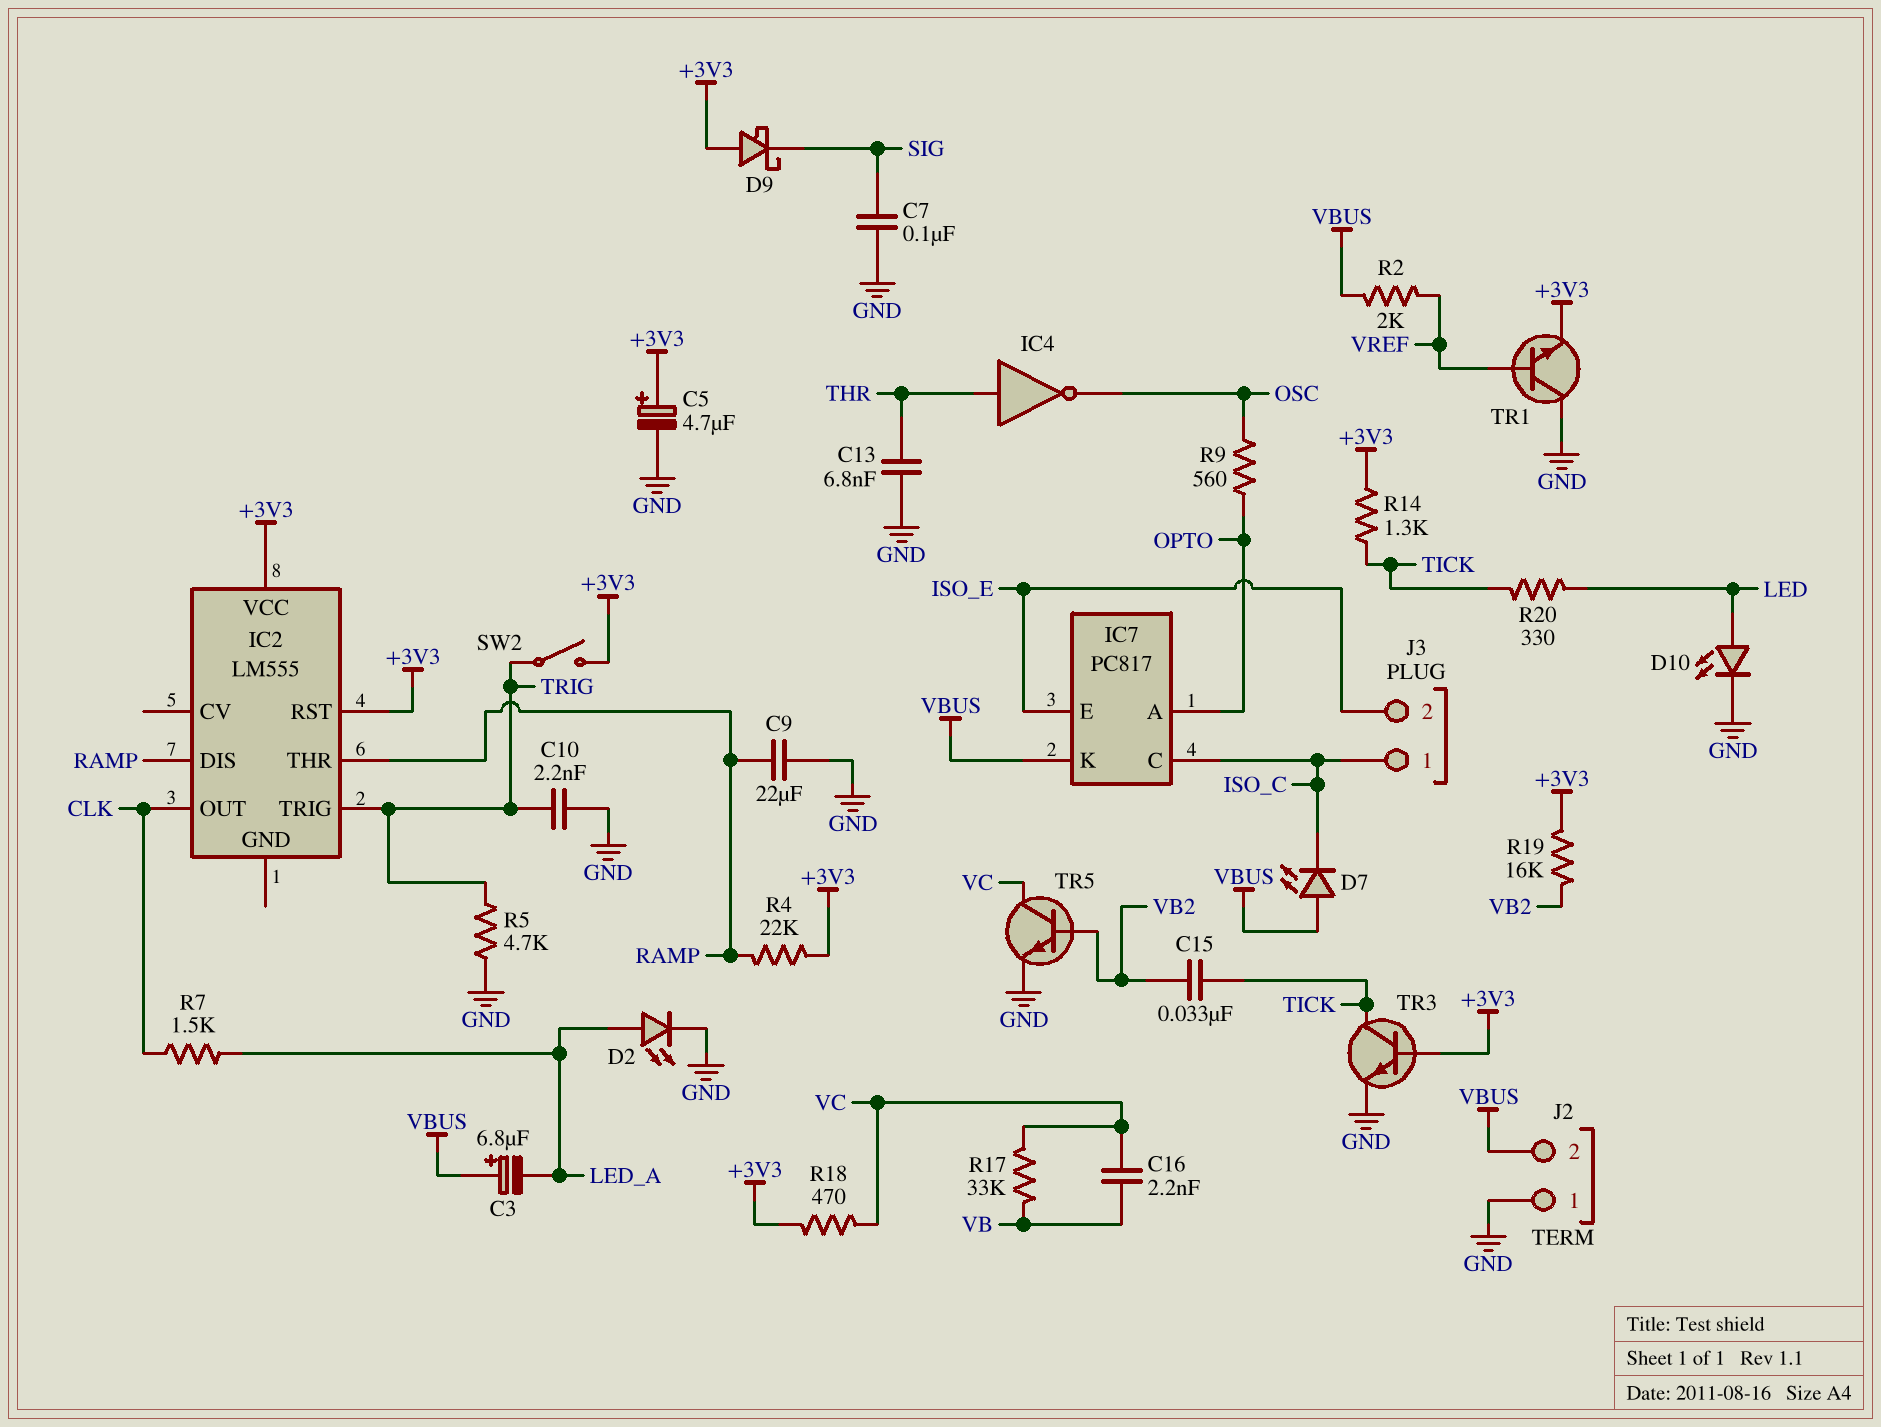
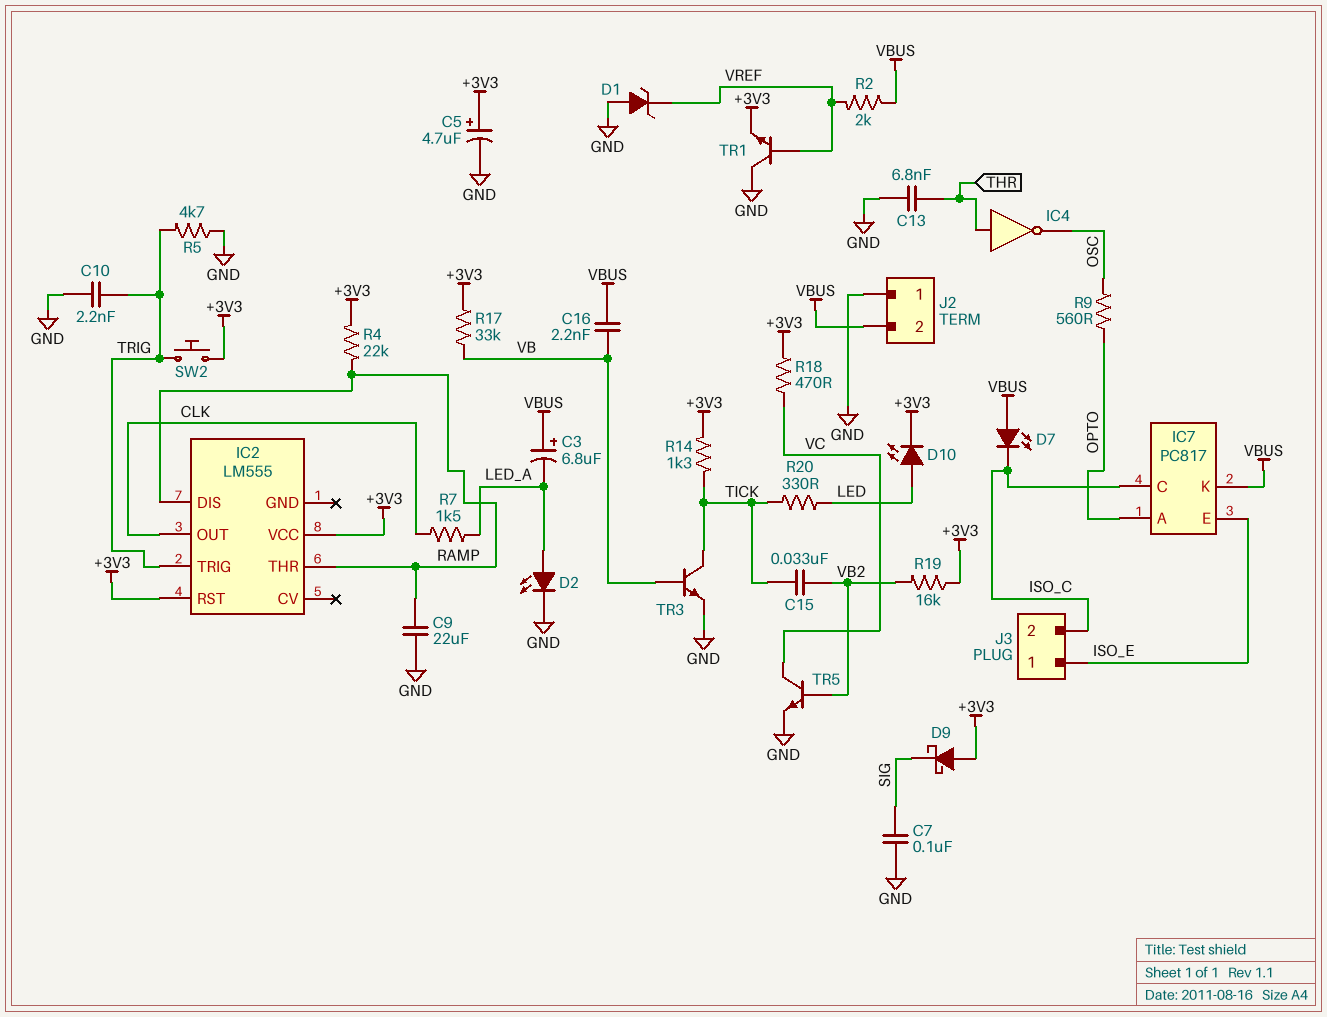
C16: 2.2nF (VB, VC) -> 2.2nF (VB, VBUS)
D1: none -> zener (A GND, K VREF)
D10: LED (A LED, K GND) -> LED (A LED, K +3V3)
J3 pin 1: ISO_C -> ISO_E
J3 pin 2: ISO_E -> ISO_C
R17: 33k (VB, VC) -> 33k (+3V3, VB)
SW2: switch (+3V3, TRIG) -> button (+3V3, TRIG)
TR3: NPN (B +3V3, C TICK, E GND) -> NPN (B VB, C TICK, E GND)

